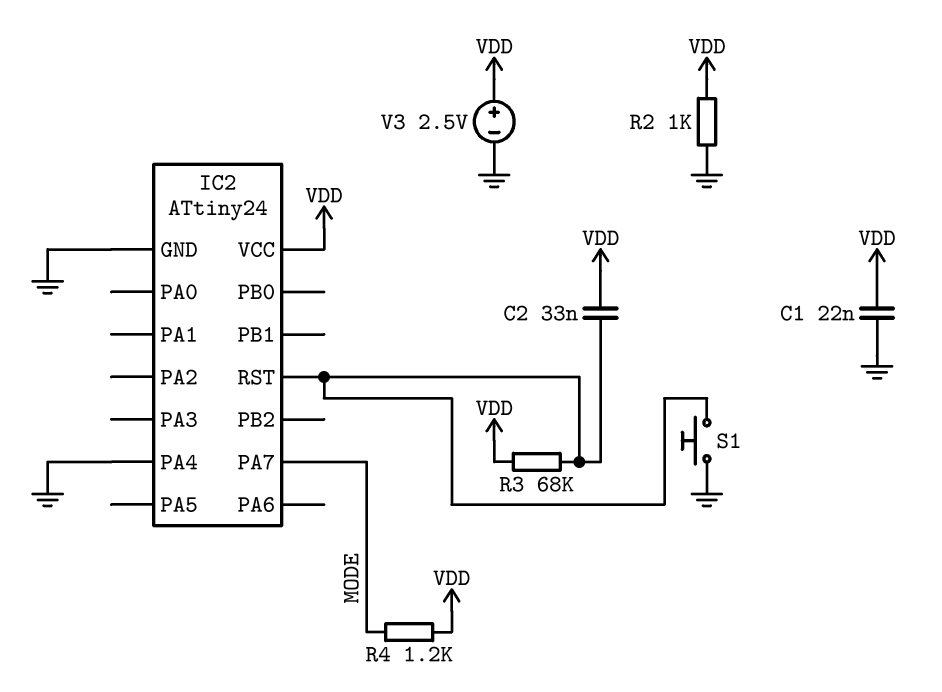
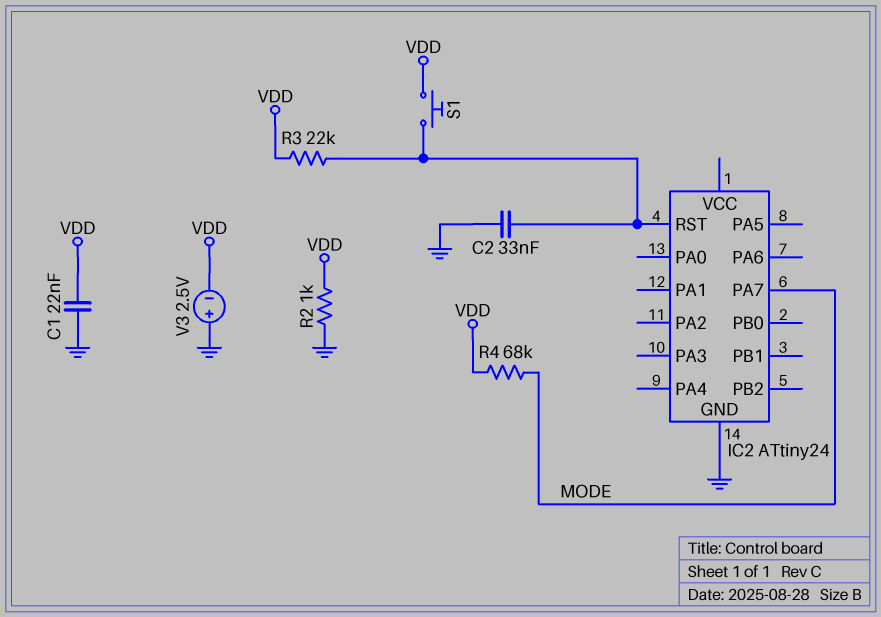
C2: 33nF (IC2/RST, VDD) -> 33nF (GND, IC2/RST)
IC2 pin PA4: GND -> none
IC2 pin VCC: VDD -> none
R3: 68k (IC2/RST, VDD) -> 22k (IC2/RST, VDD)
R4: 1.2k (MODE, VDD) -> 68k (MODE, VDD)
S1: button (GND, IC2/RST) -> button (IC2/RST, VDD)
V3: 2.5V (plus VDD, minus GND) -> 2.5V (plus GND, minus VDD)

